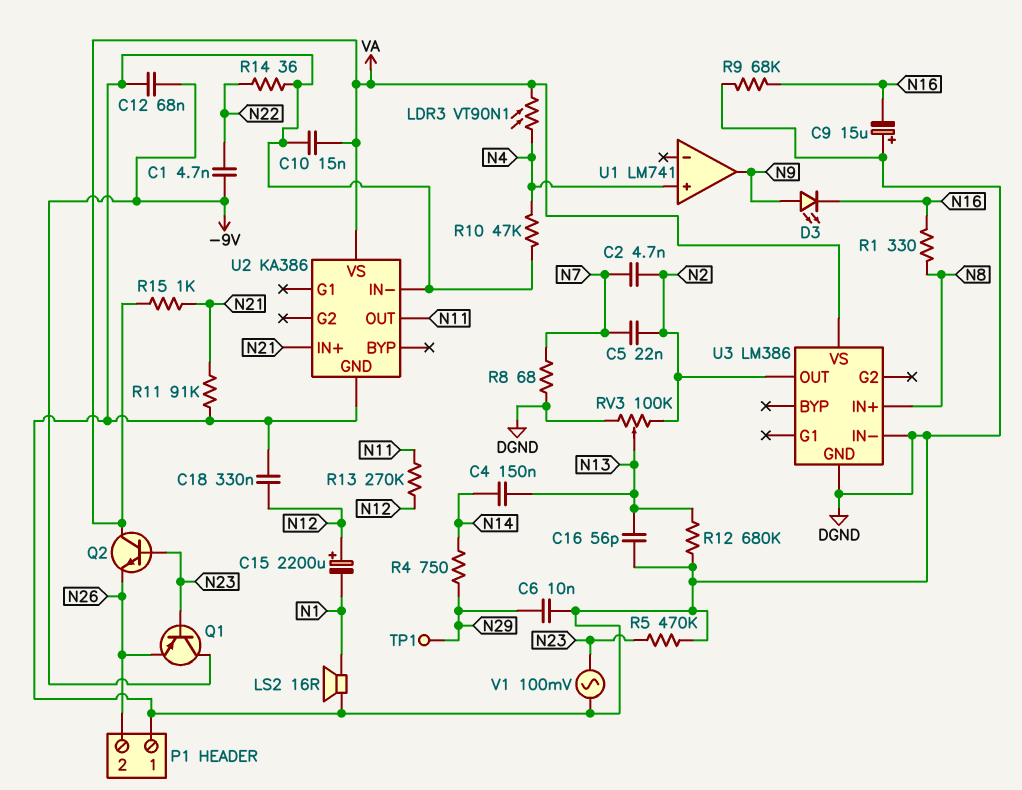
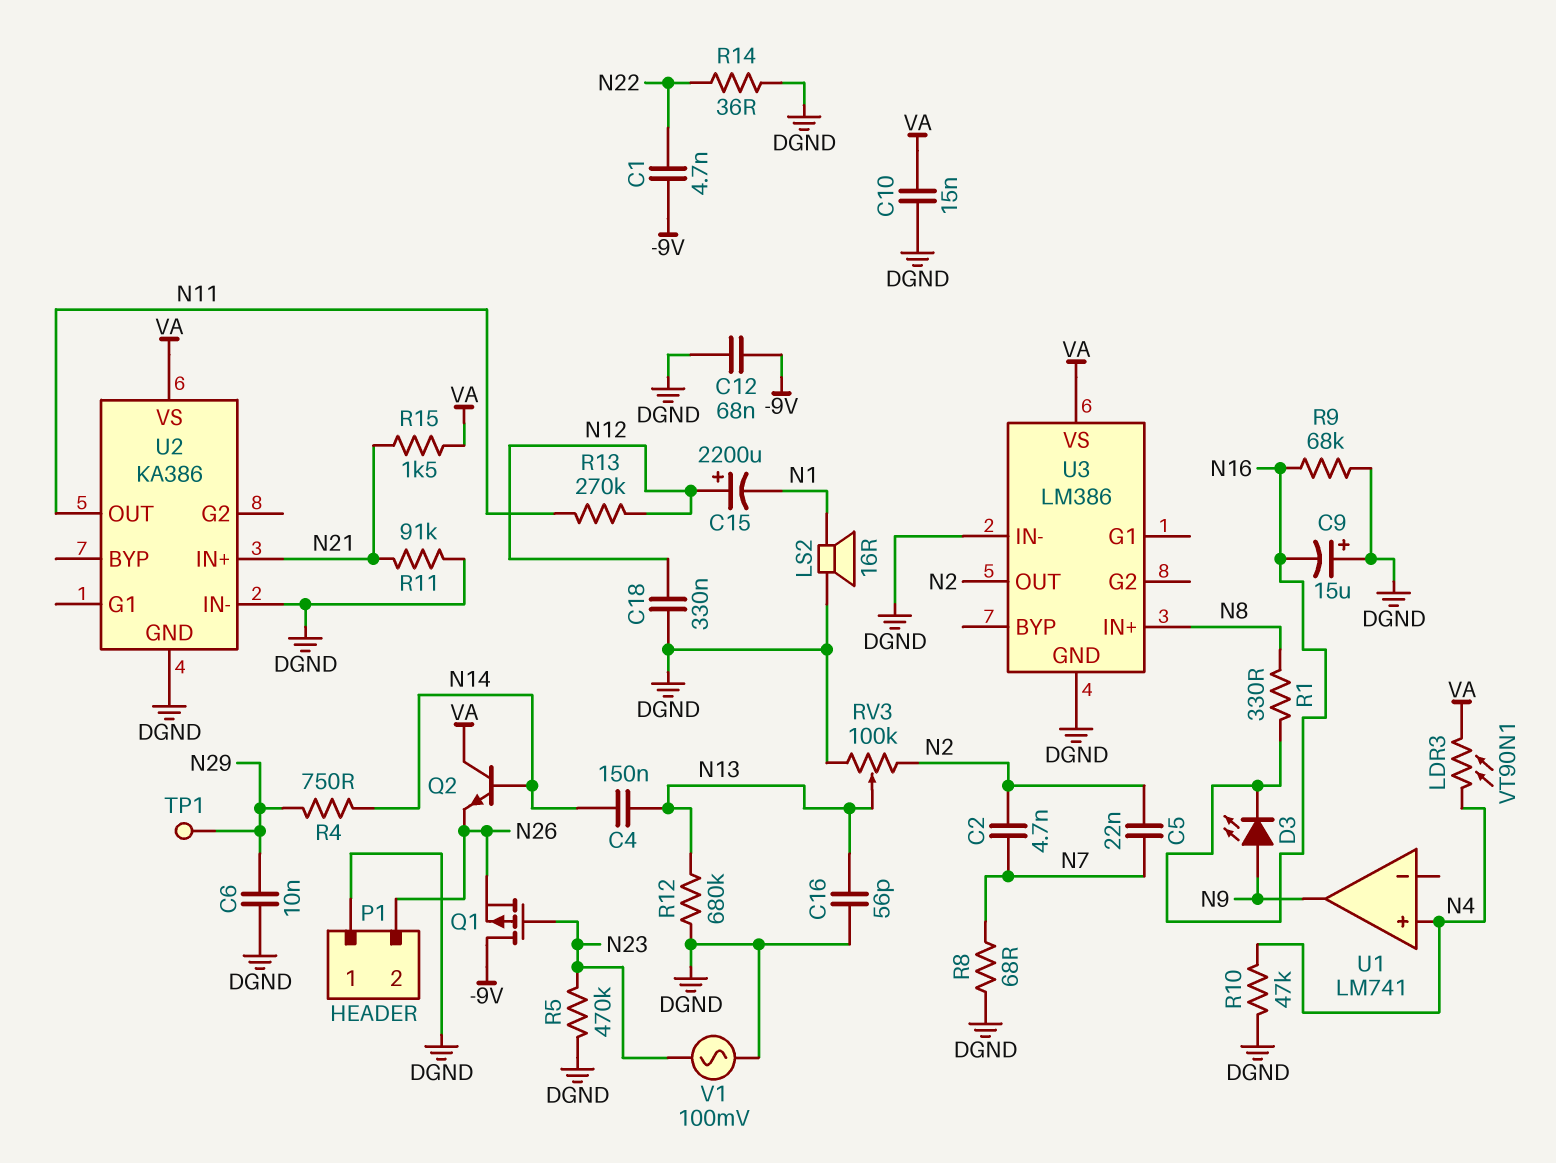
Q1: PNP (B N23, C -9V, E N26) -> PMOS (G N23, D -9V, S N26)
Q2: NPN (B N23, C VA, E N26) -> NPN (B N14, C VA, E N26)
R15: 1k (N21, VA) -> 1.5k (N21, VA)

